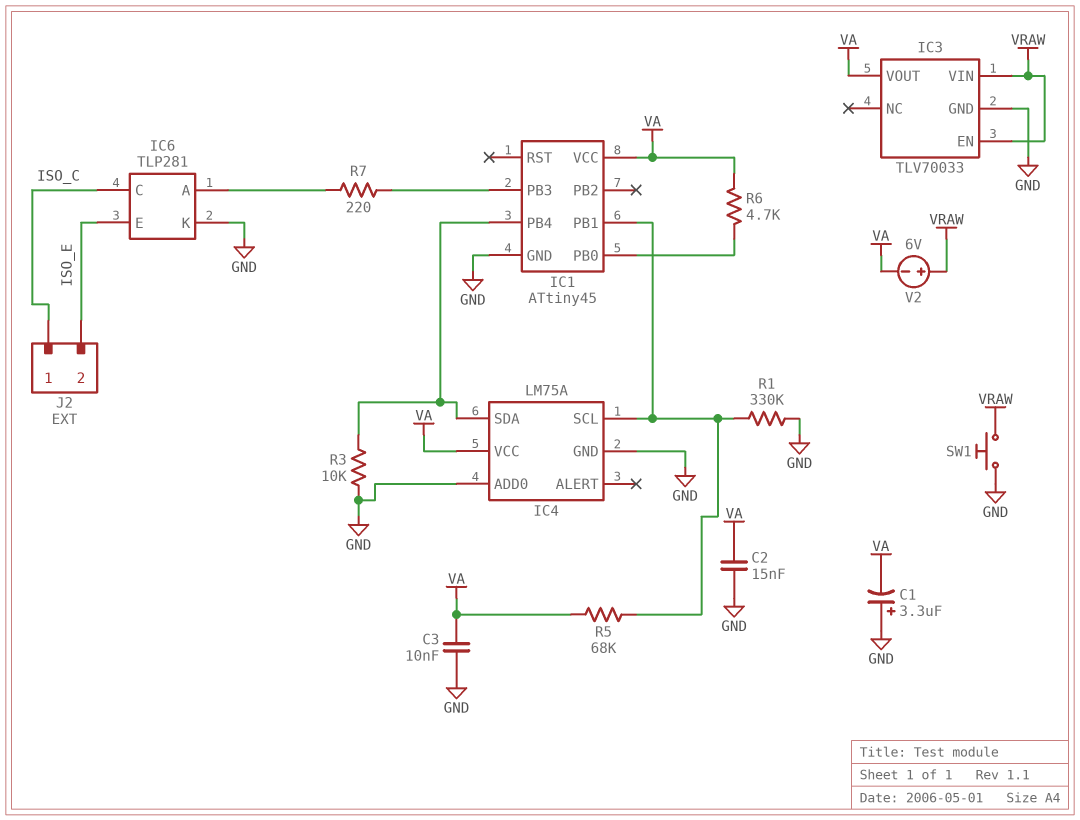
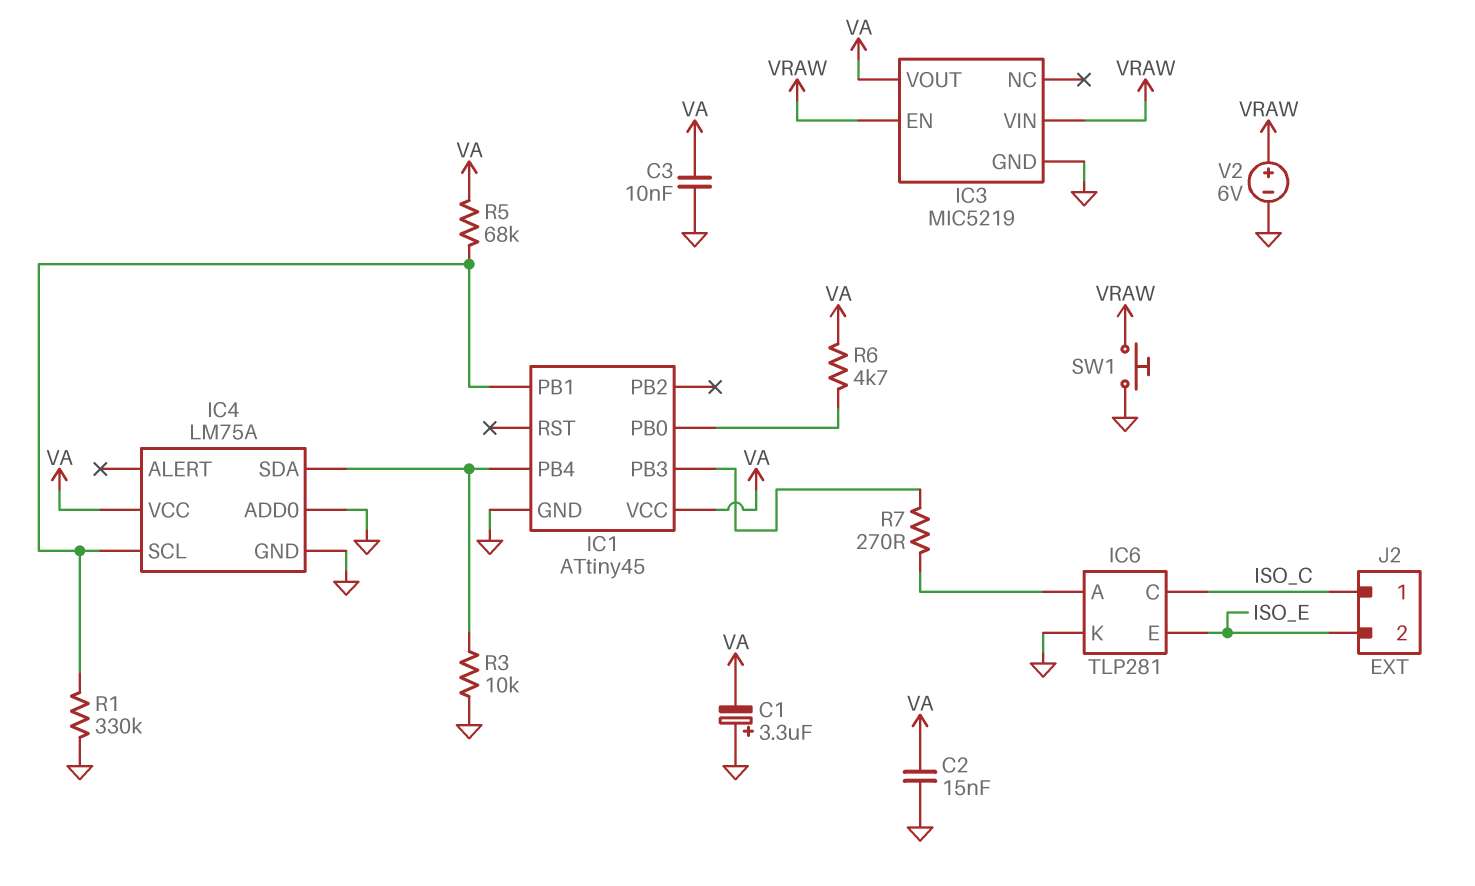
IC3: TLV70033 -> MIC5219
R7: 220 (IC1/PB3, IC6/A) -> 270 (IC1/PB3, IC6/A)
V2: 6V (plus VRAW, minus VA) -> 6V (plus VRAW, minus GND)

